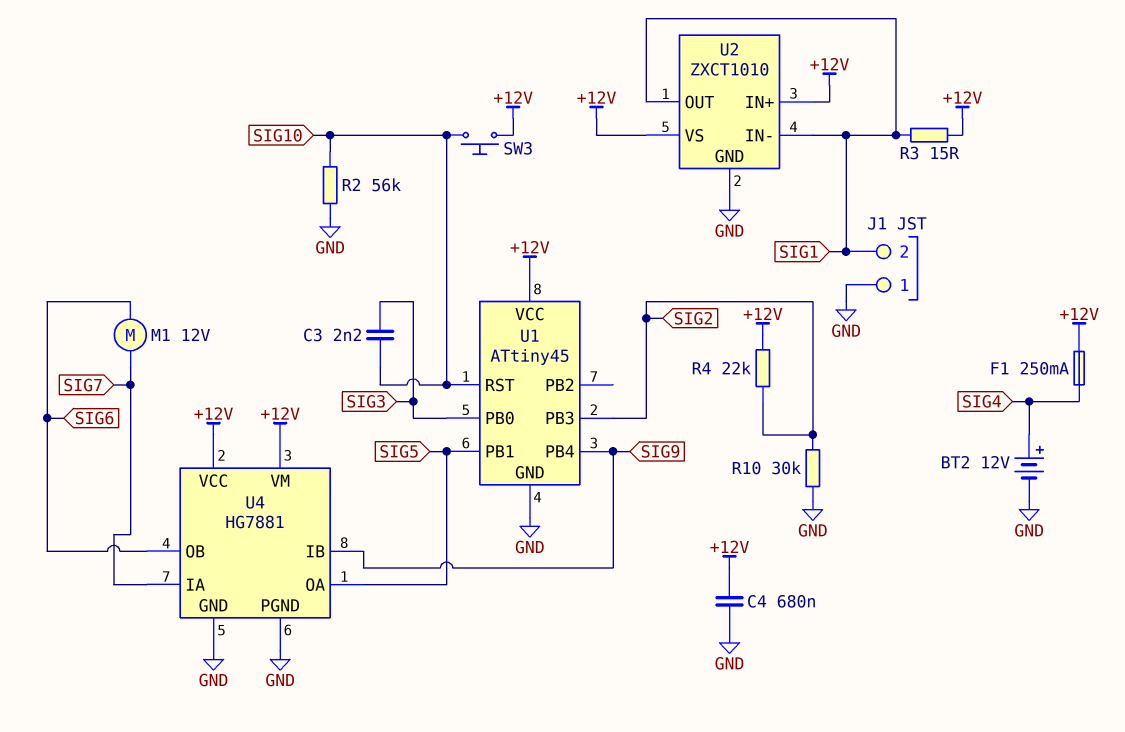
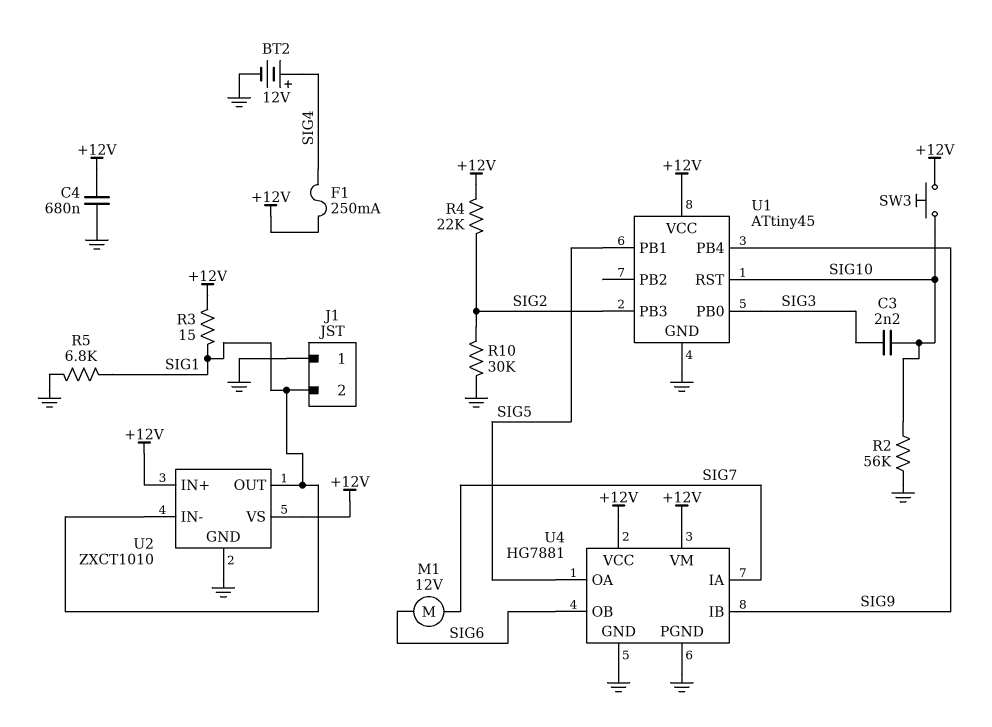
R5: none -> 6.8k (GND, SIG1)

